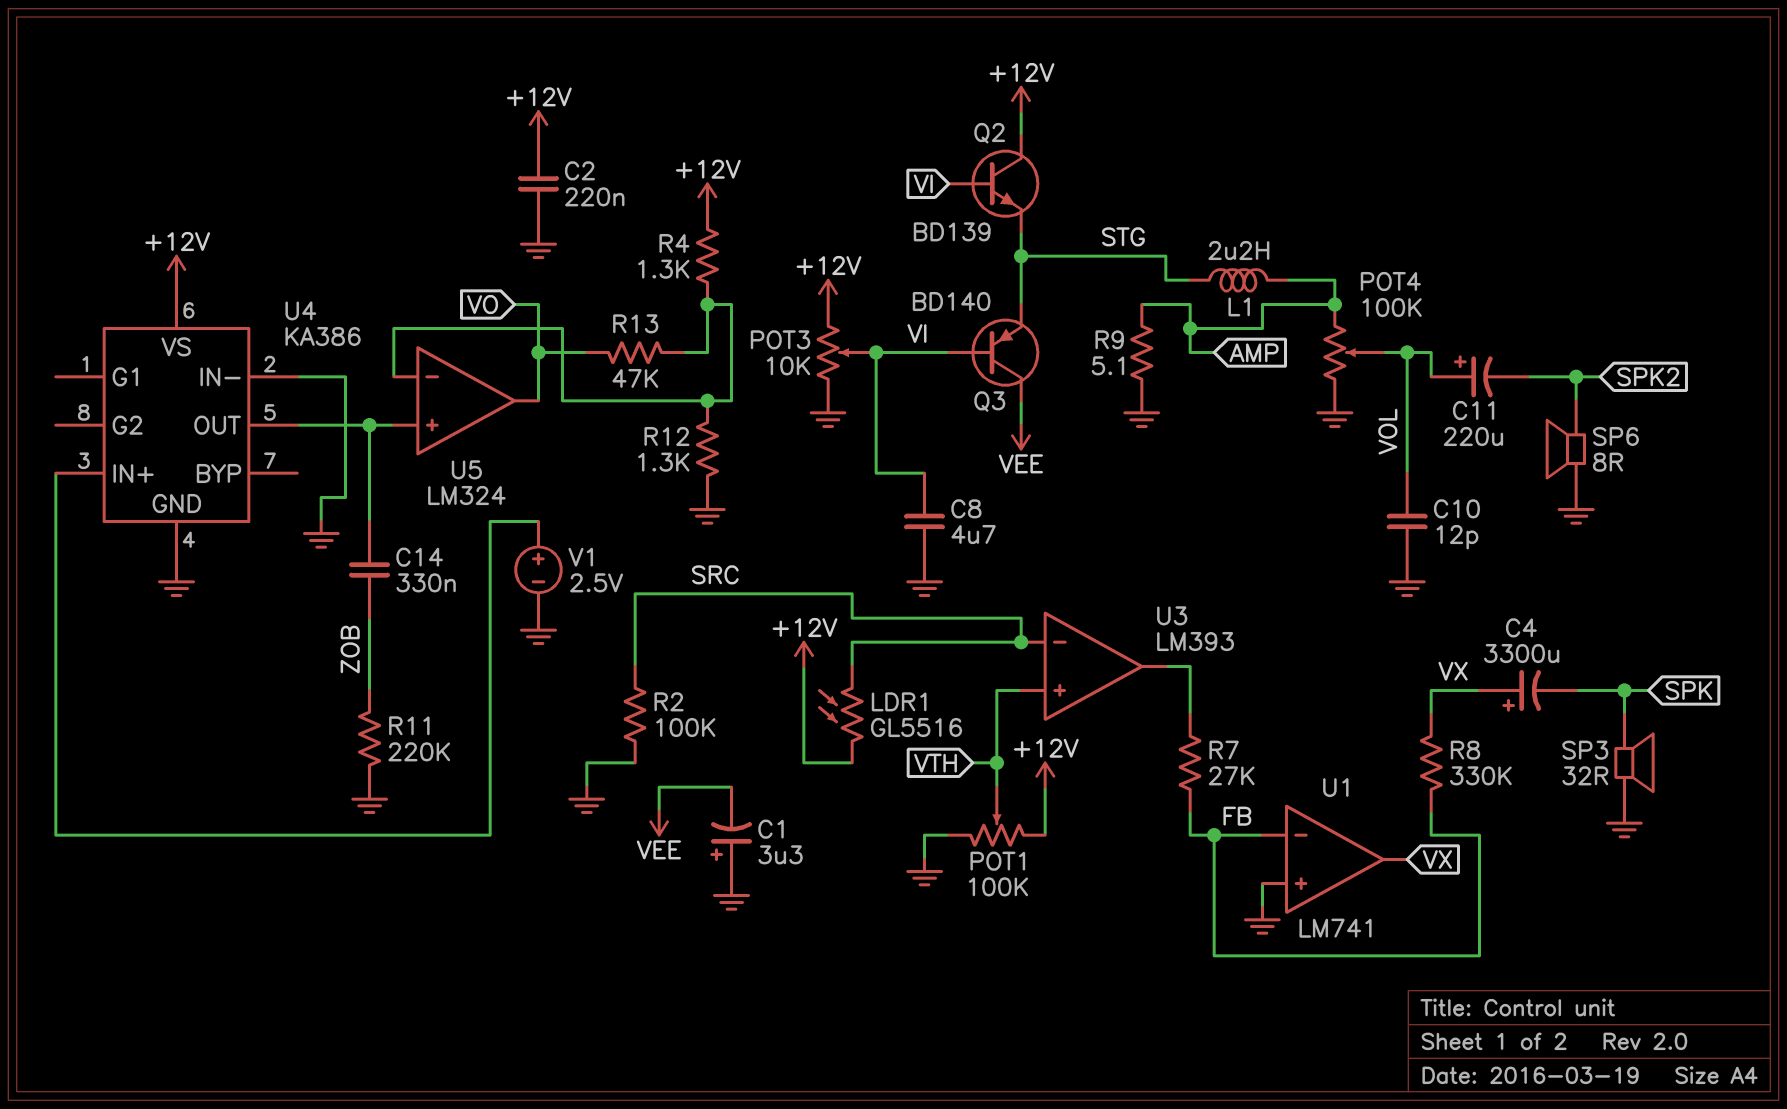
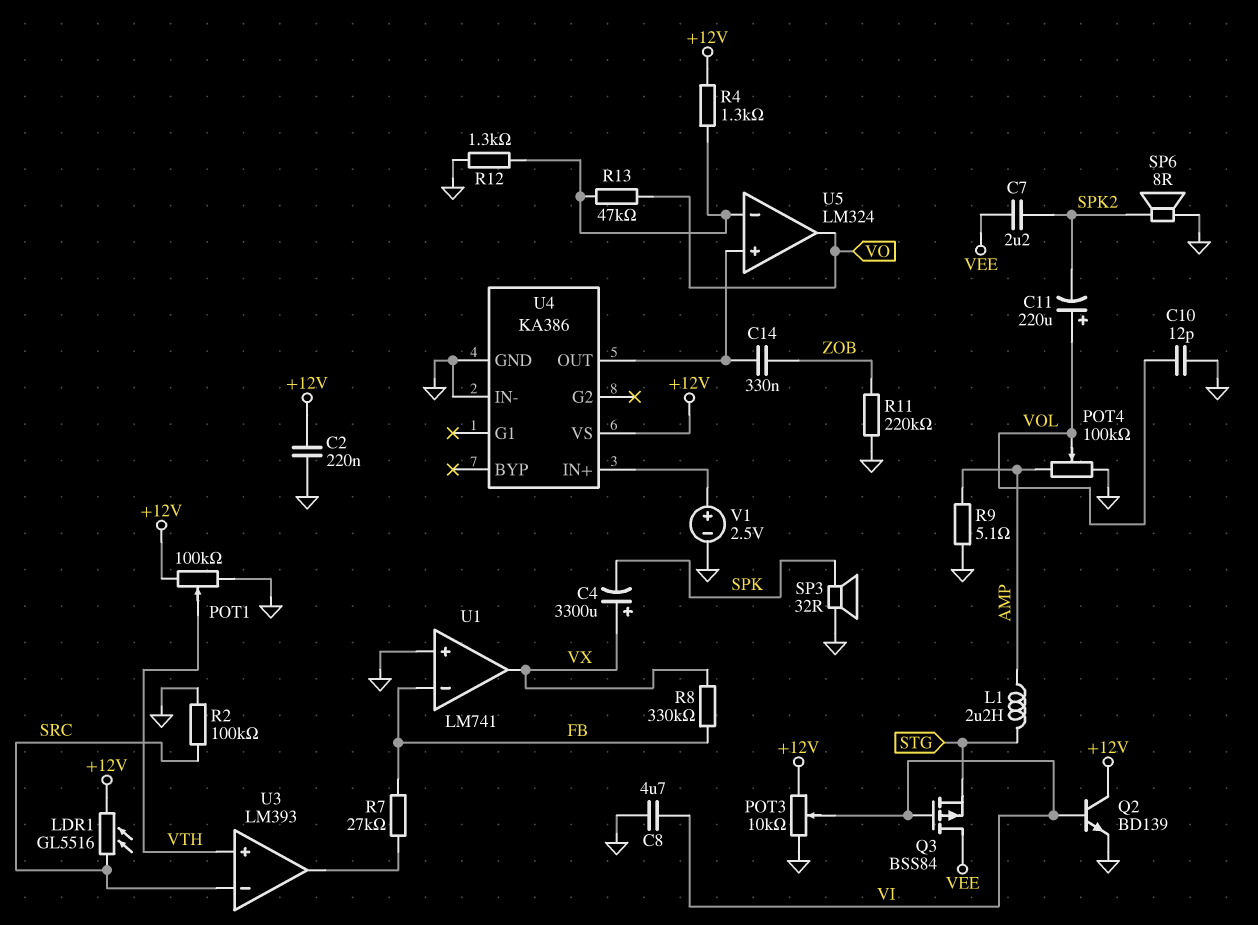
C1: 3.3uF (plus GND, minus VEE) -> none
C7: none -> 2.2uF (SPK2, VEE)
Q2: NPN BD139 (B VI, C +12V, E STG) -> NPN BD139 (B VI, C +12V, E GND)
Q3: PNP BD140 (B VI, C VEE, E STG) -> PMOS BSS84 (G VI, D VEE, S STG)

